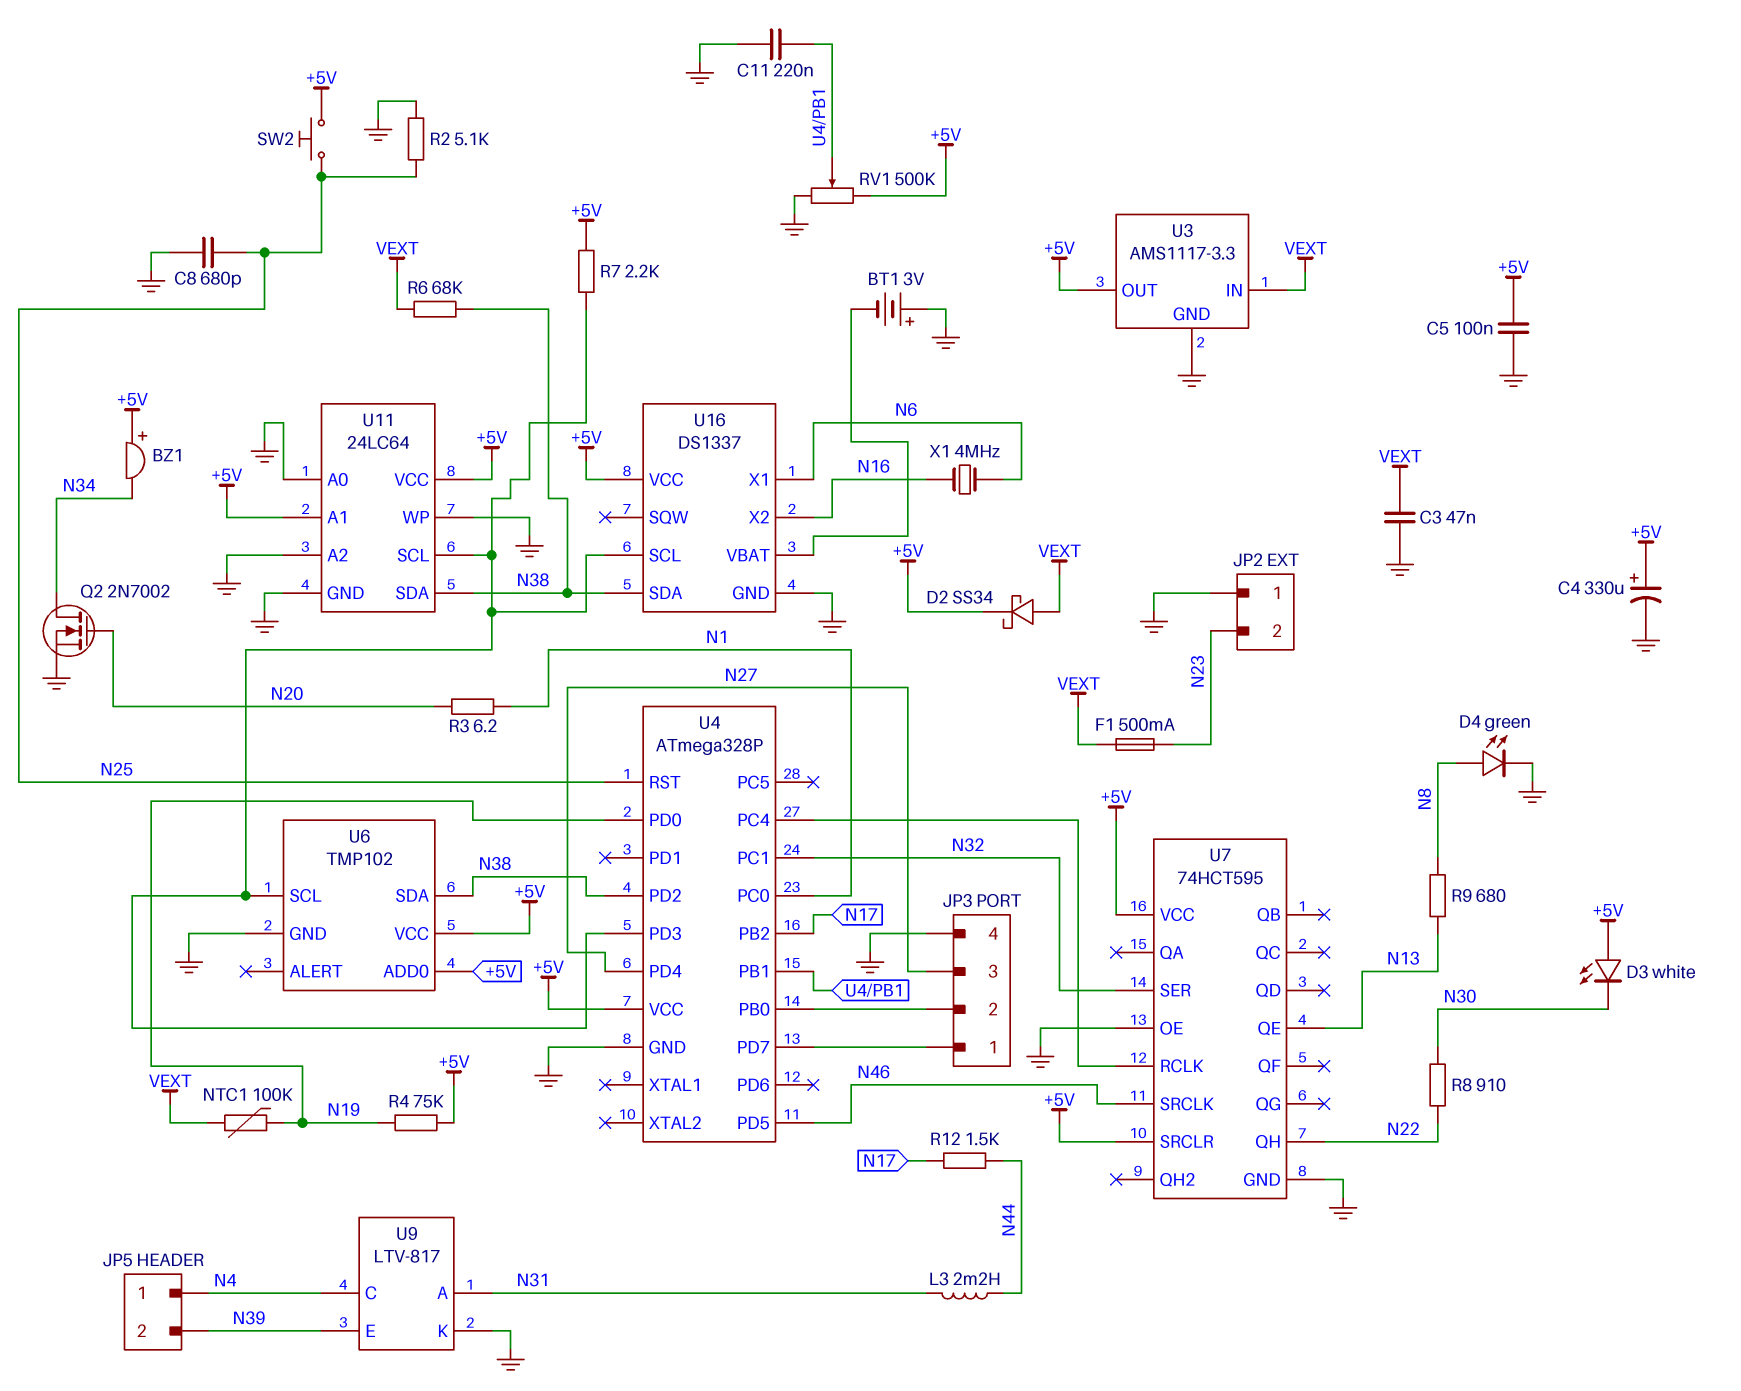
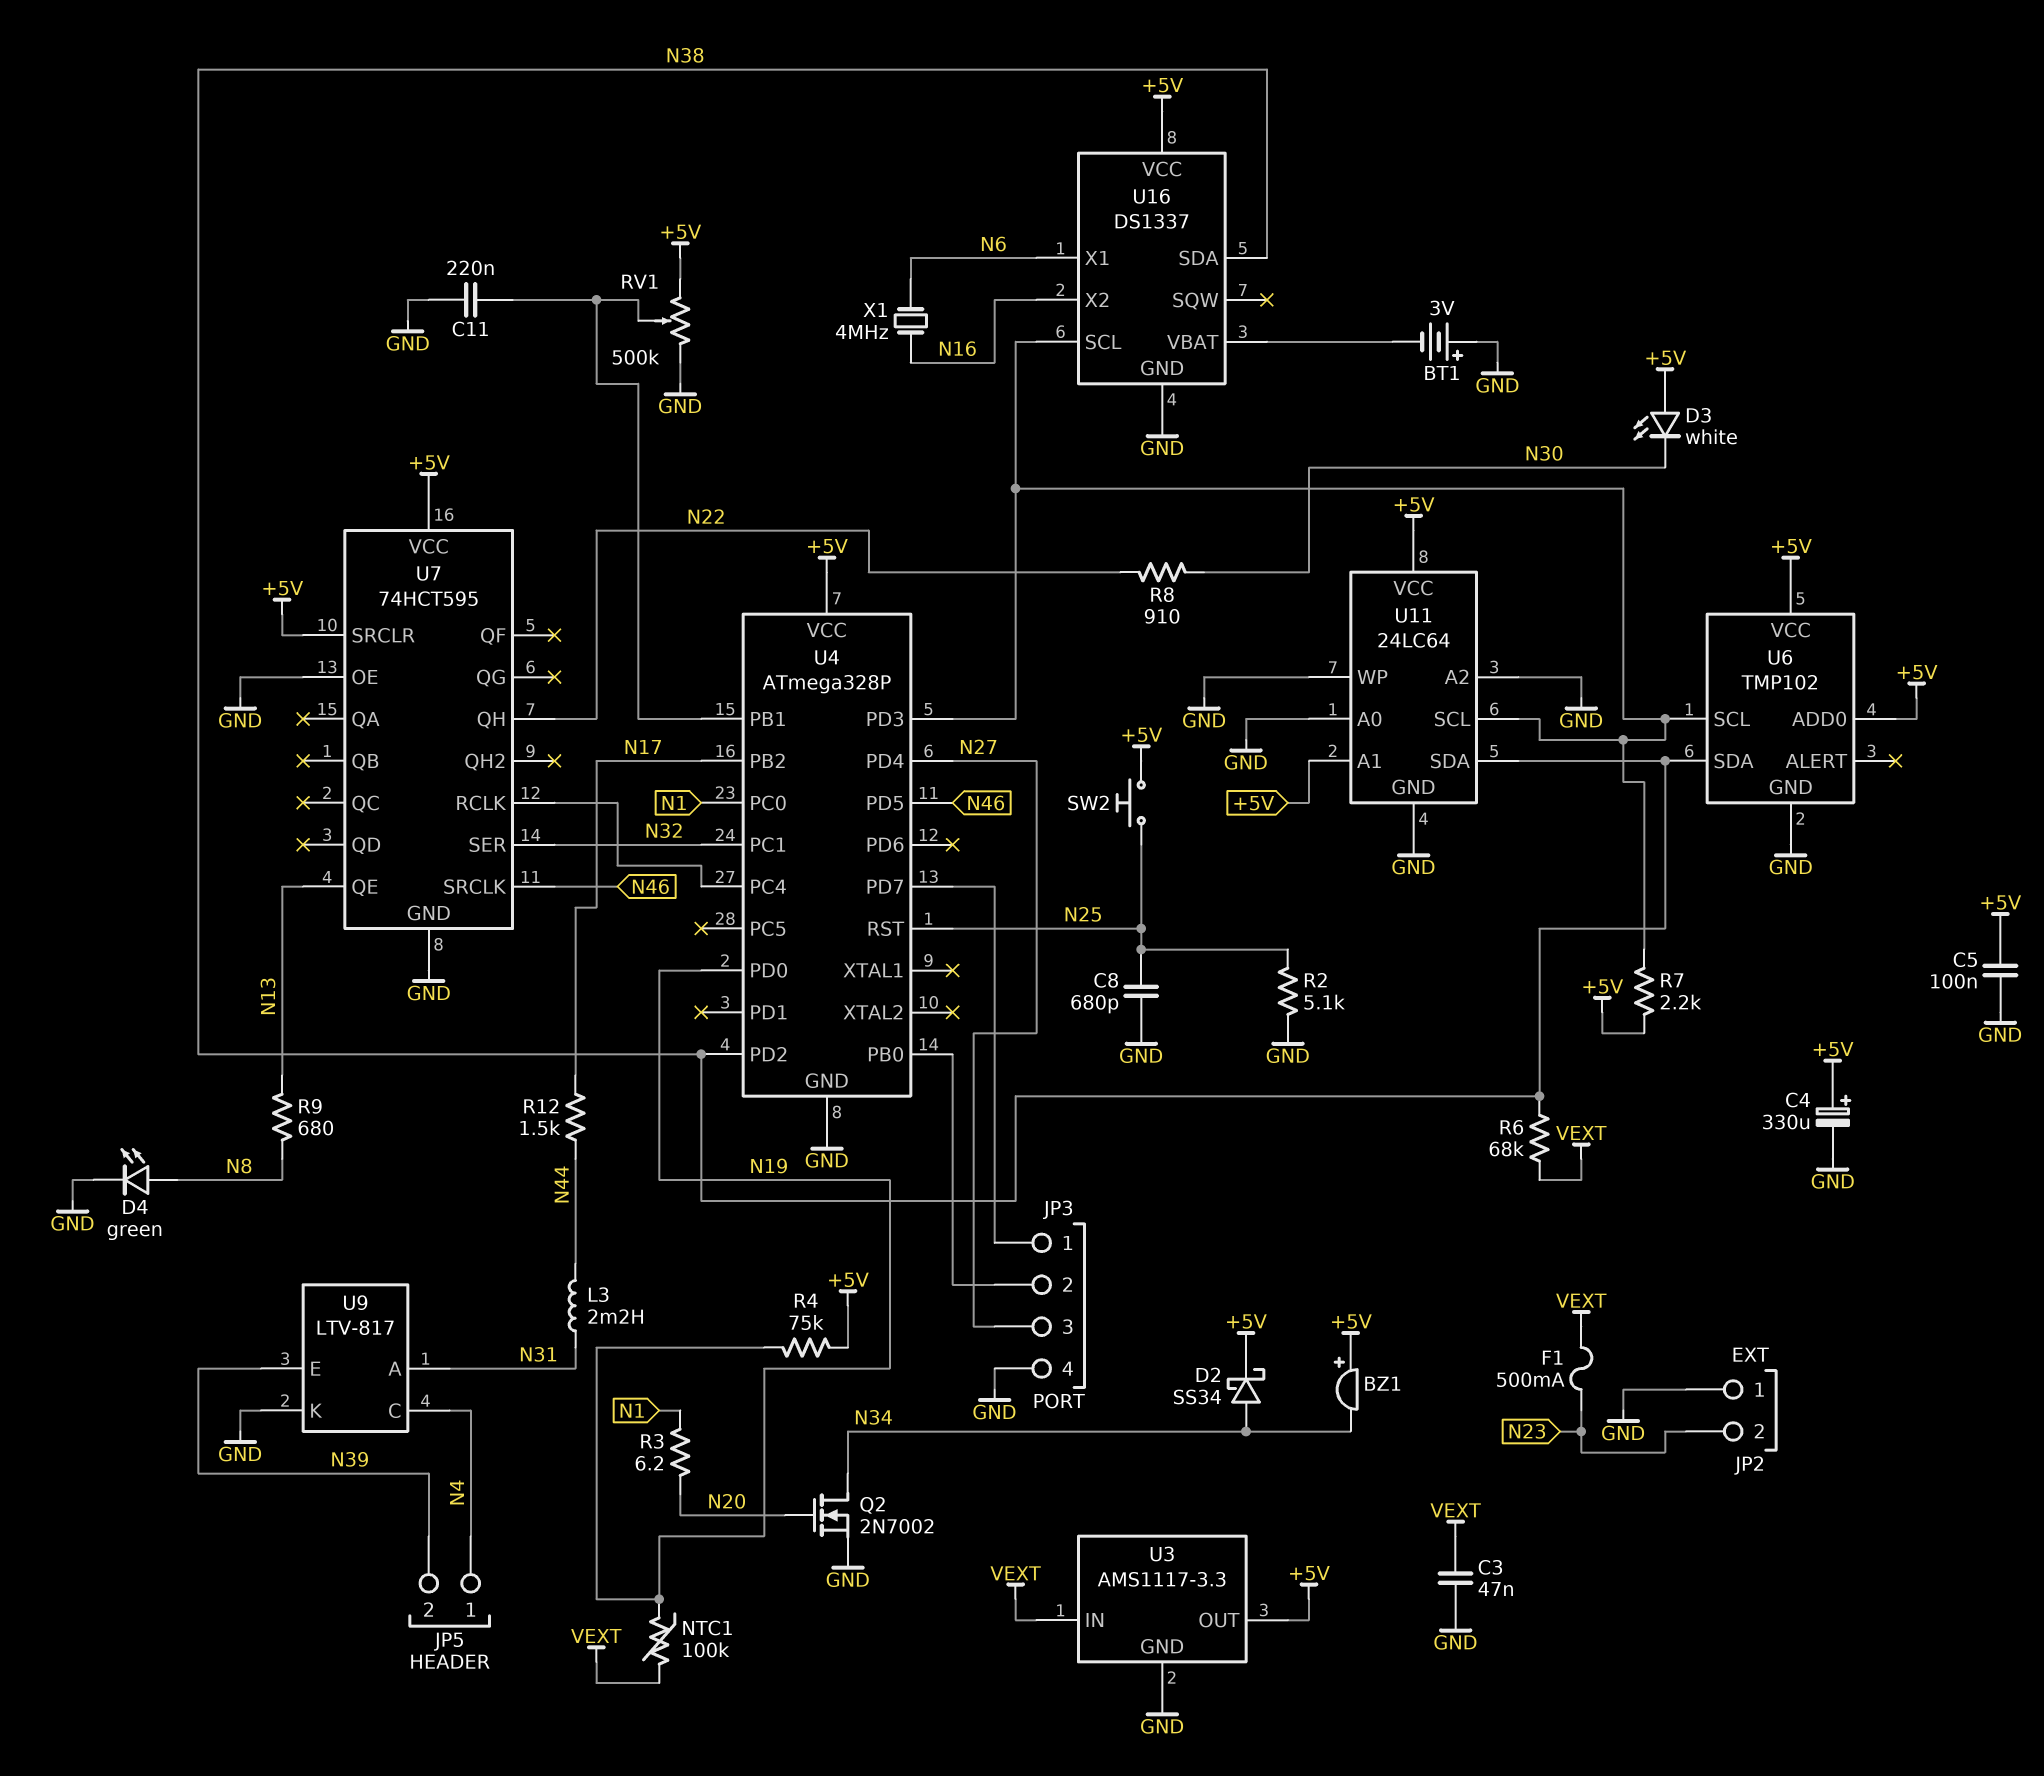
D2: schottky SS34 (A VEXT, K +5V) -> schottky SS34 (A N34, K +5V)

